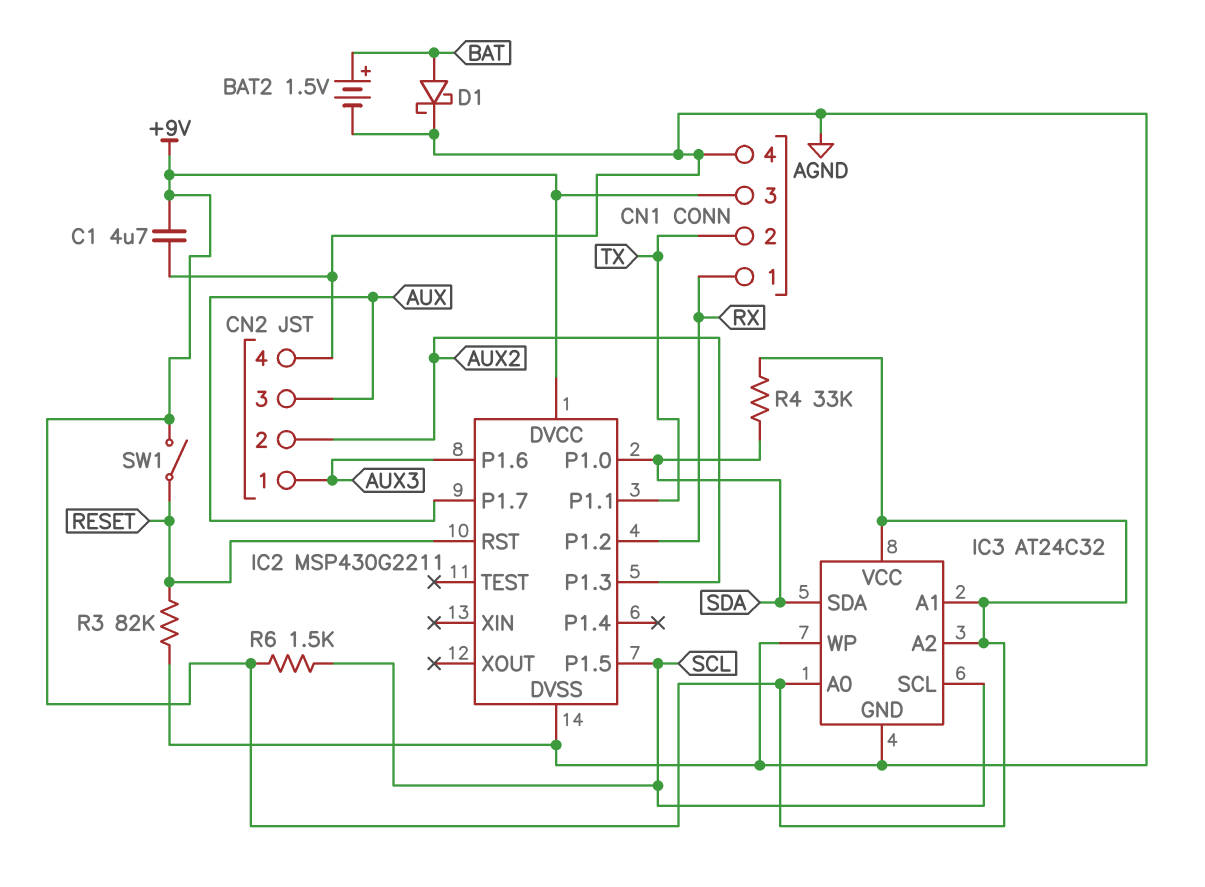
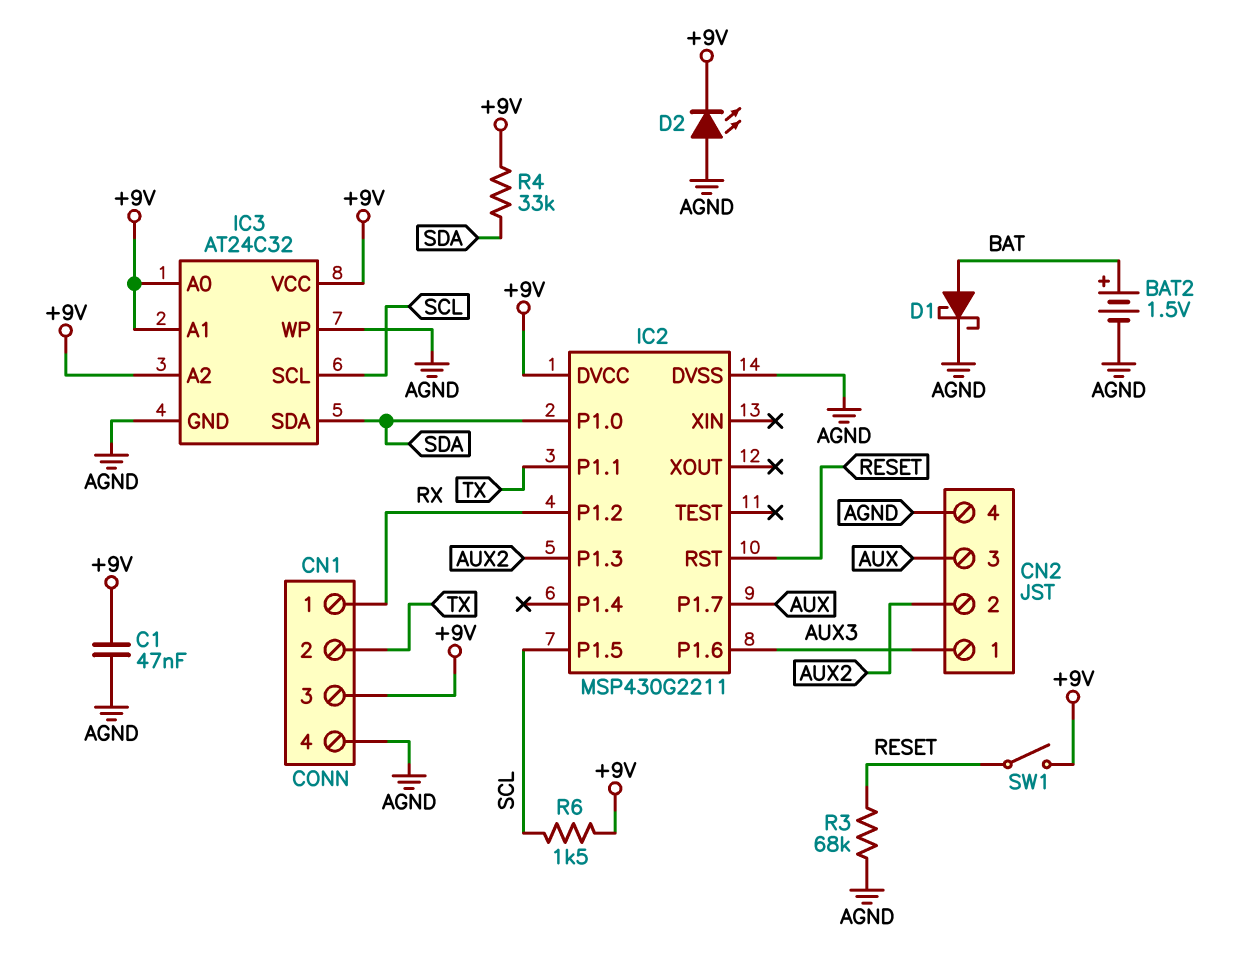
C1: 4.7uF (+9V, AGND) -> 47nF (+9V, AGND)
D2: none -> LED (A AGND, K +9V)
R3: 82k (AGND, RESET) -> 68k (AGND, RESET)

